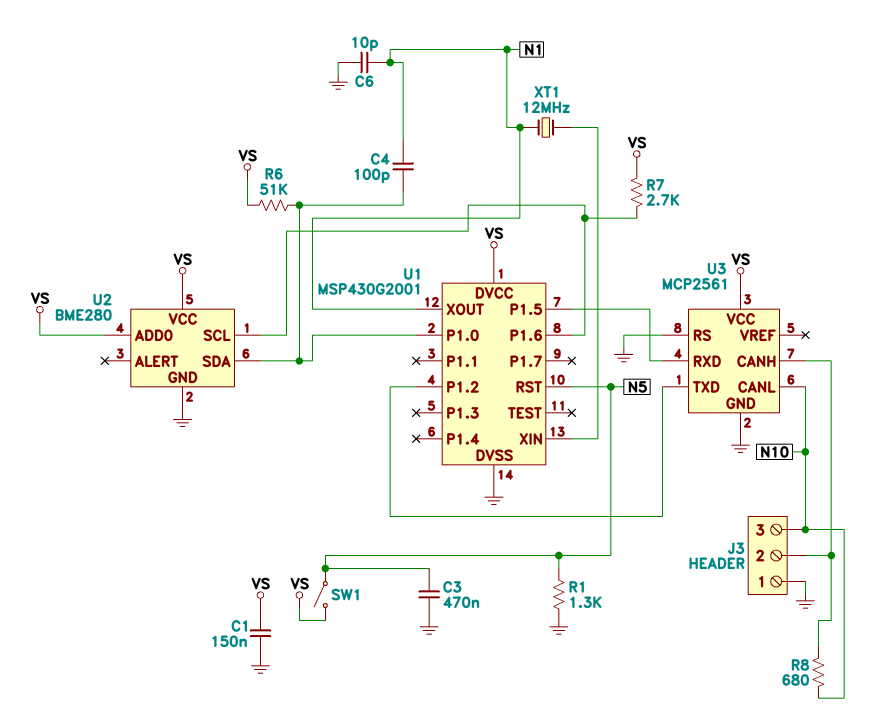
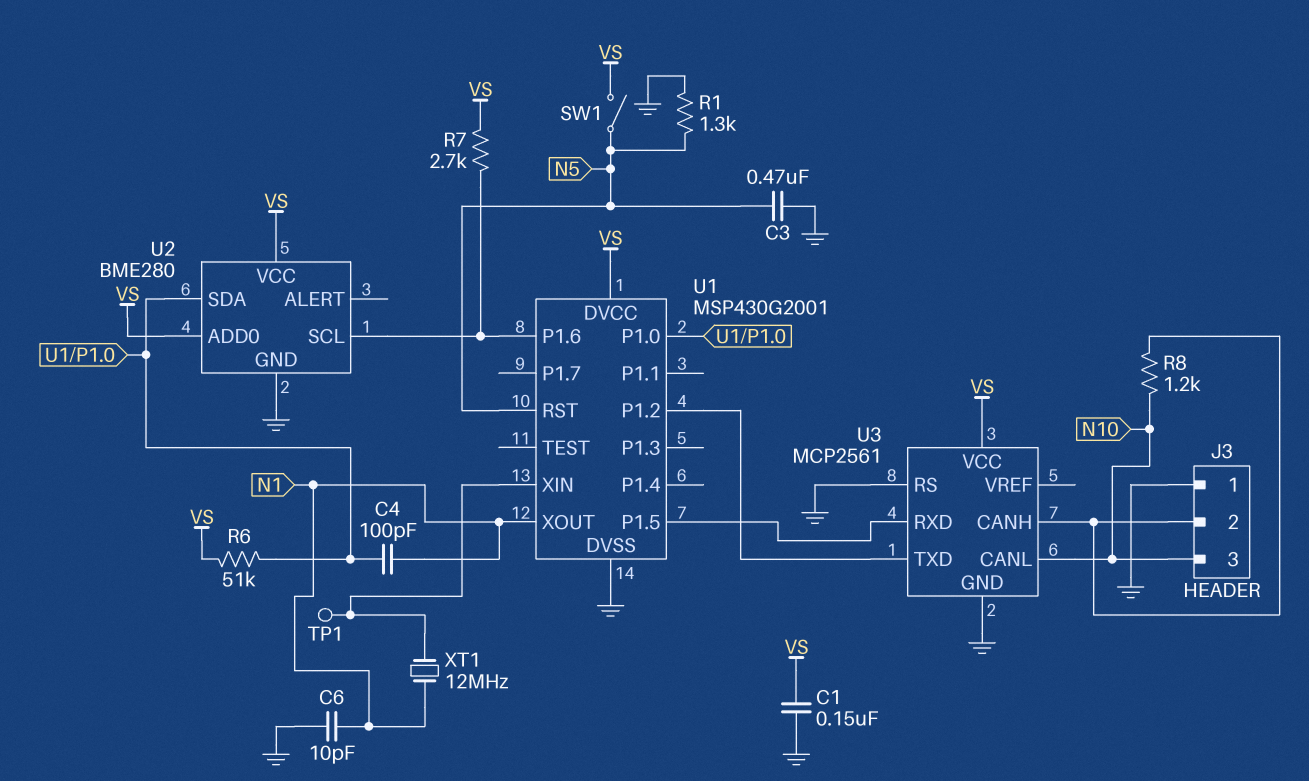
R8: 680 (J3/2, N10) -> 1.2k (J3/2, N10)
TP1: none -> test point (U1/XIN)

